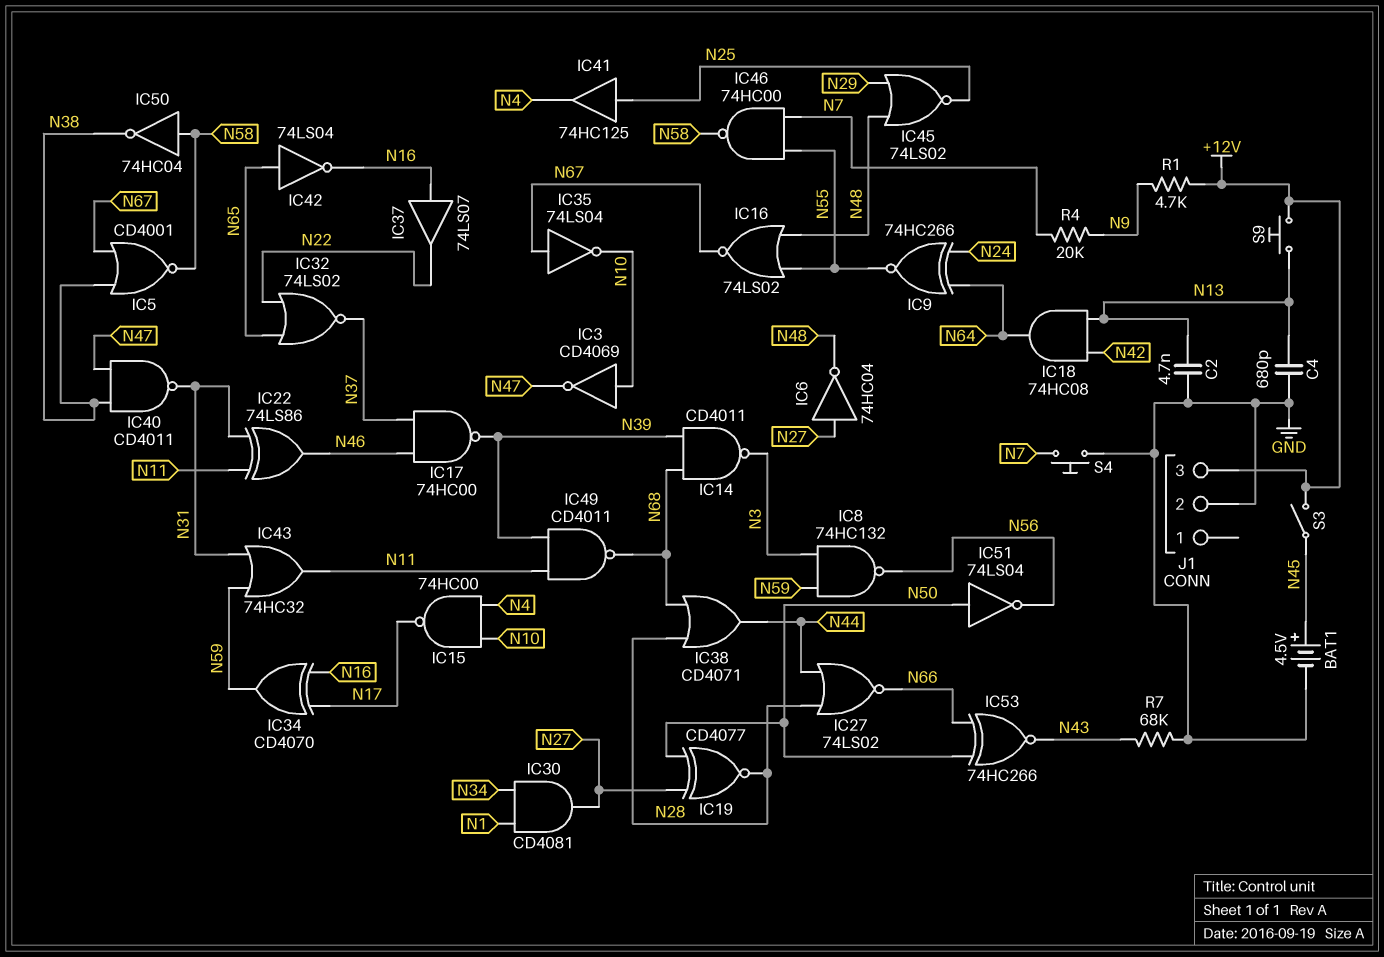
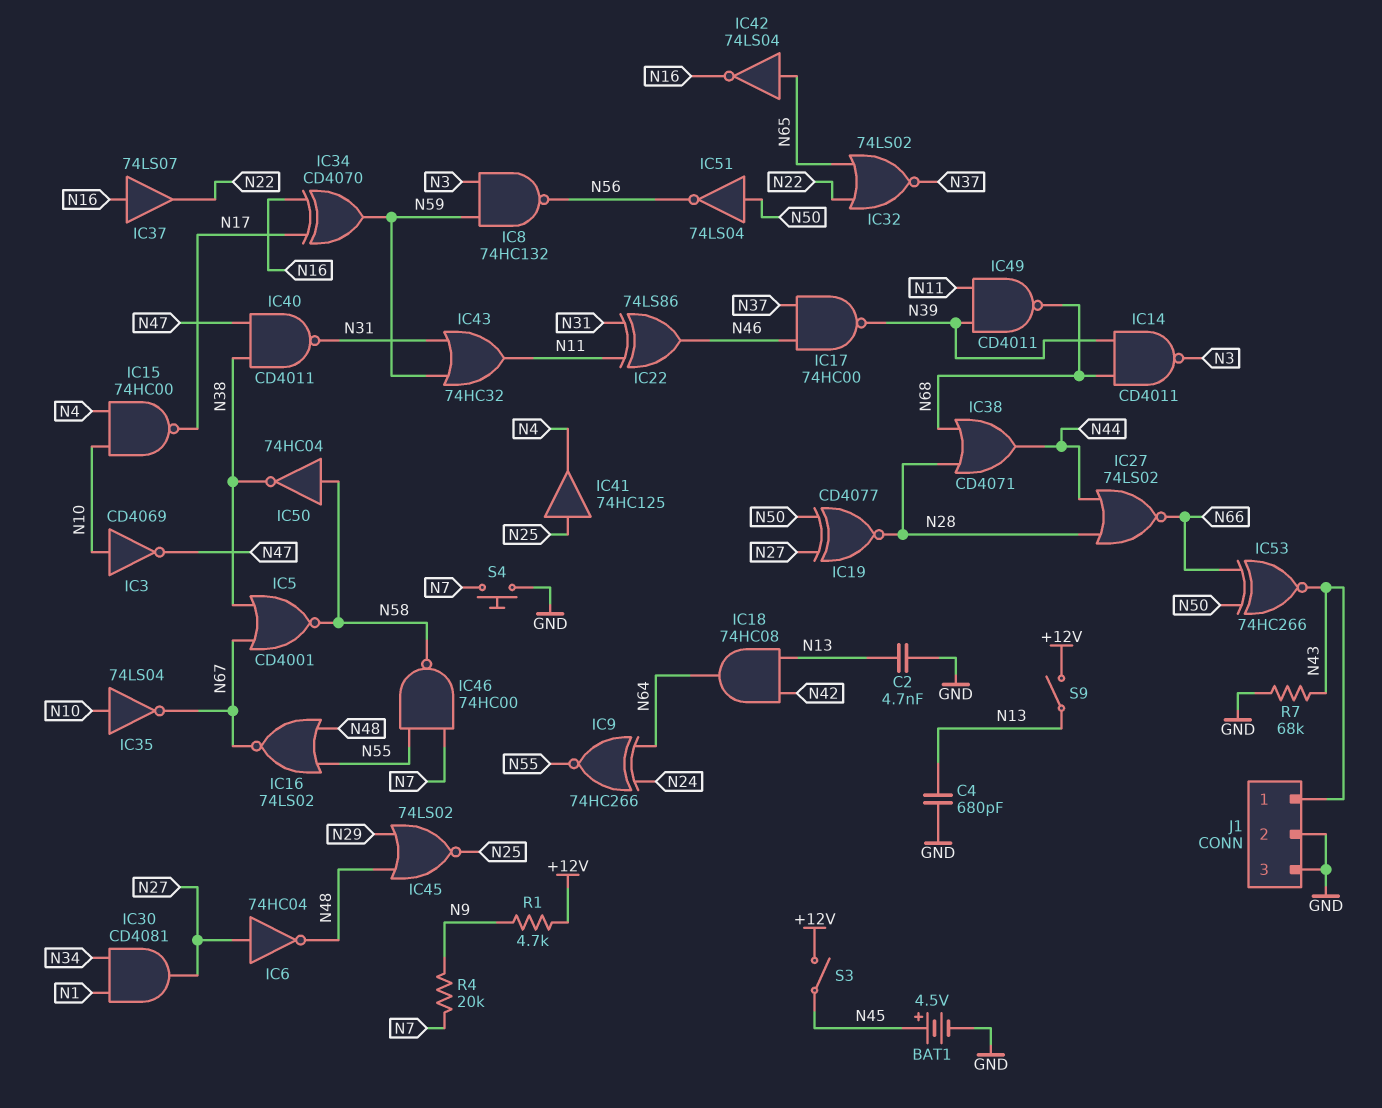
IC35: NOT 74LS04 (in N67, out N10) -> NOT 74LS04 (in N10, out N67)
J1 pin 1: none -> N43
J1 pin 3: +12V -> GND
S9: button (+12V, N13) -> switch (+12V, N13)

